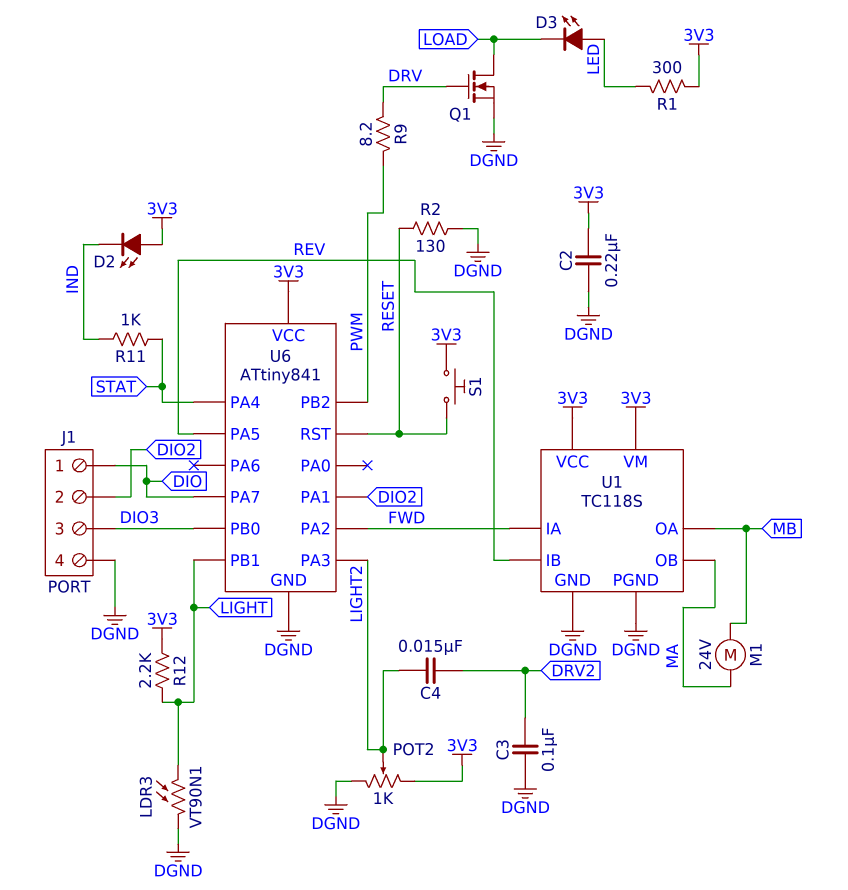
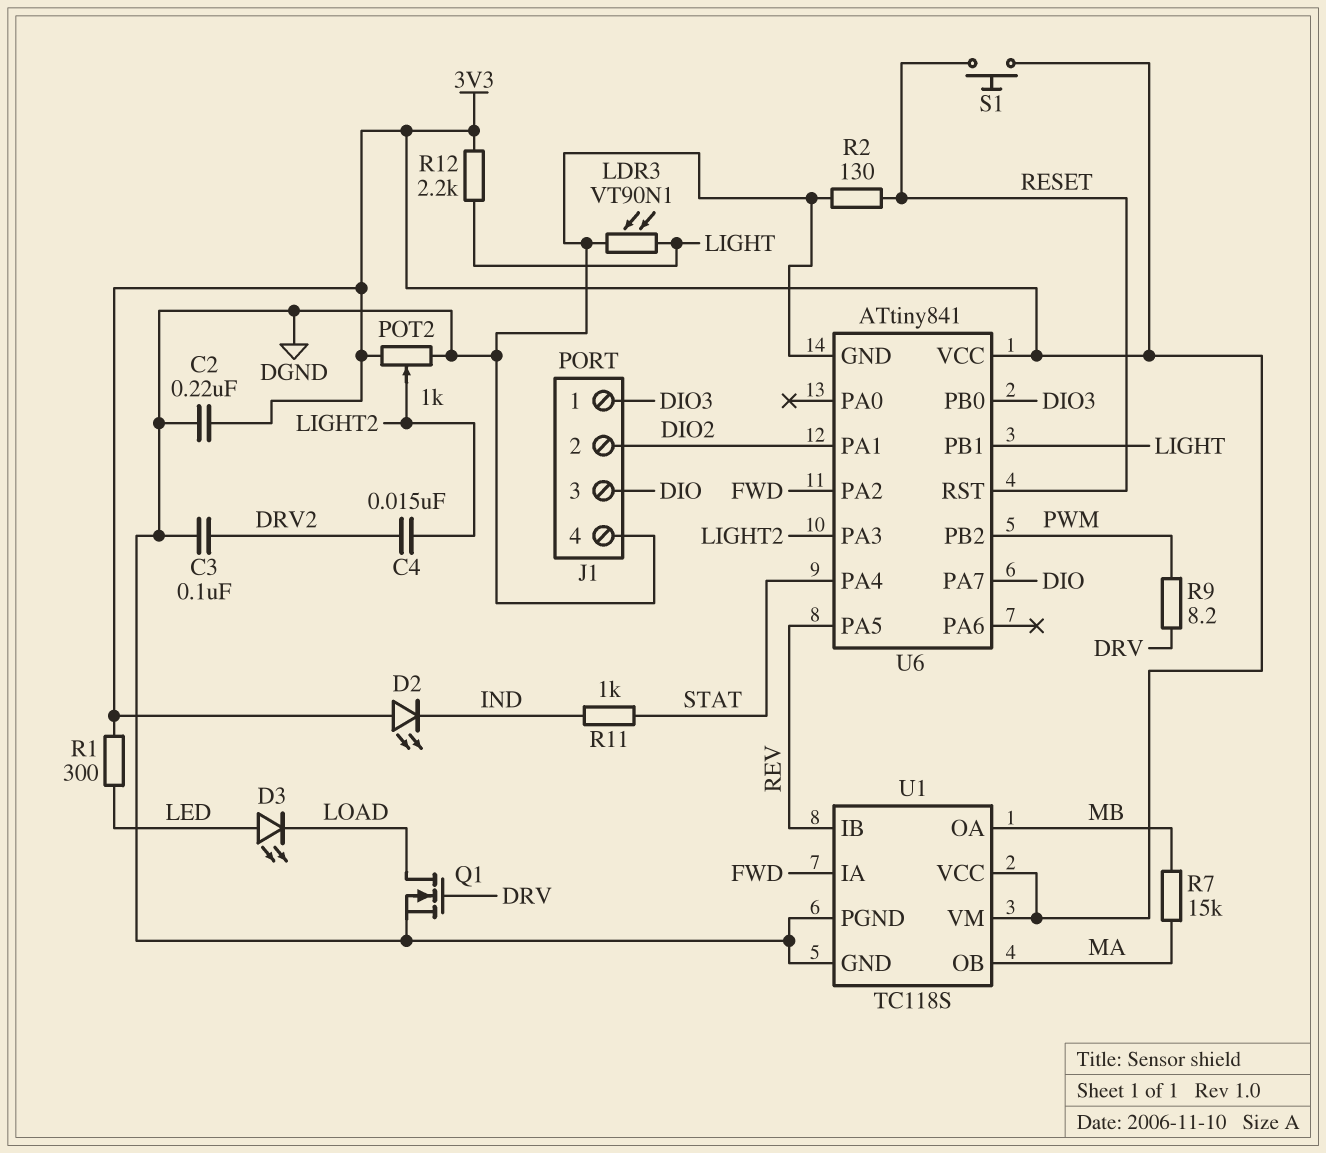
J1 pin 1: DIO -> DIO3
J1 pin 3: DIO3 -> DIO
M1: motor 24V (MA, MB) -> none
R7: none -> 15k (MA, MB)

